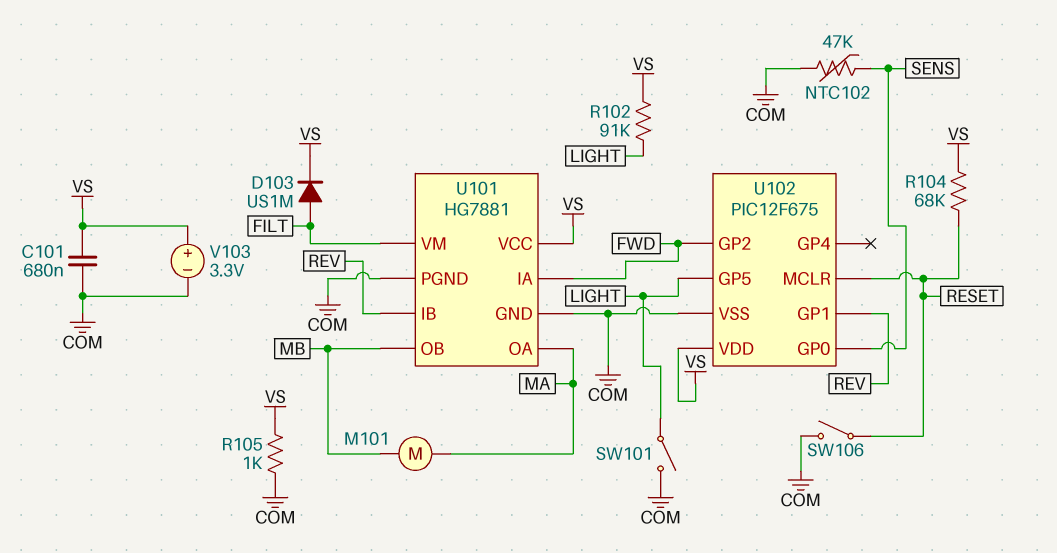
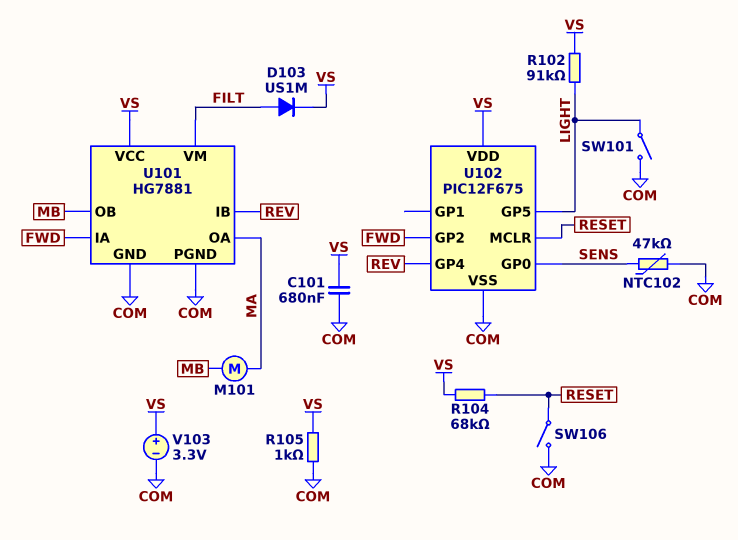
U102 pin GP1: REV -> none
U102 pin GP4: none -> REV

